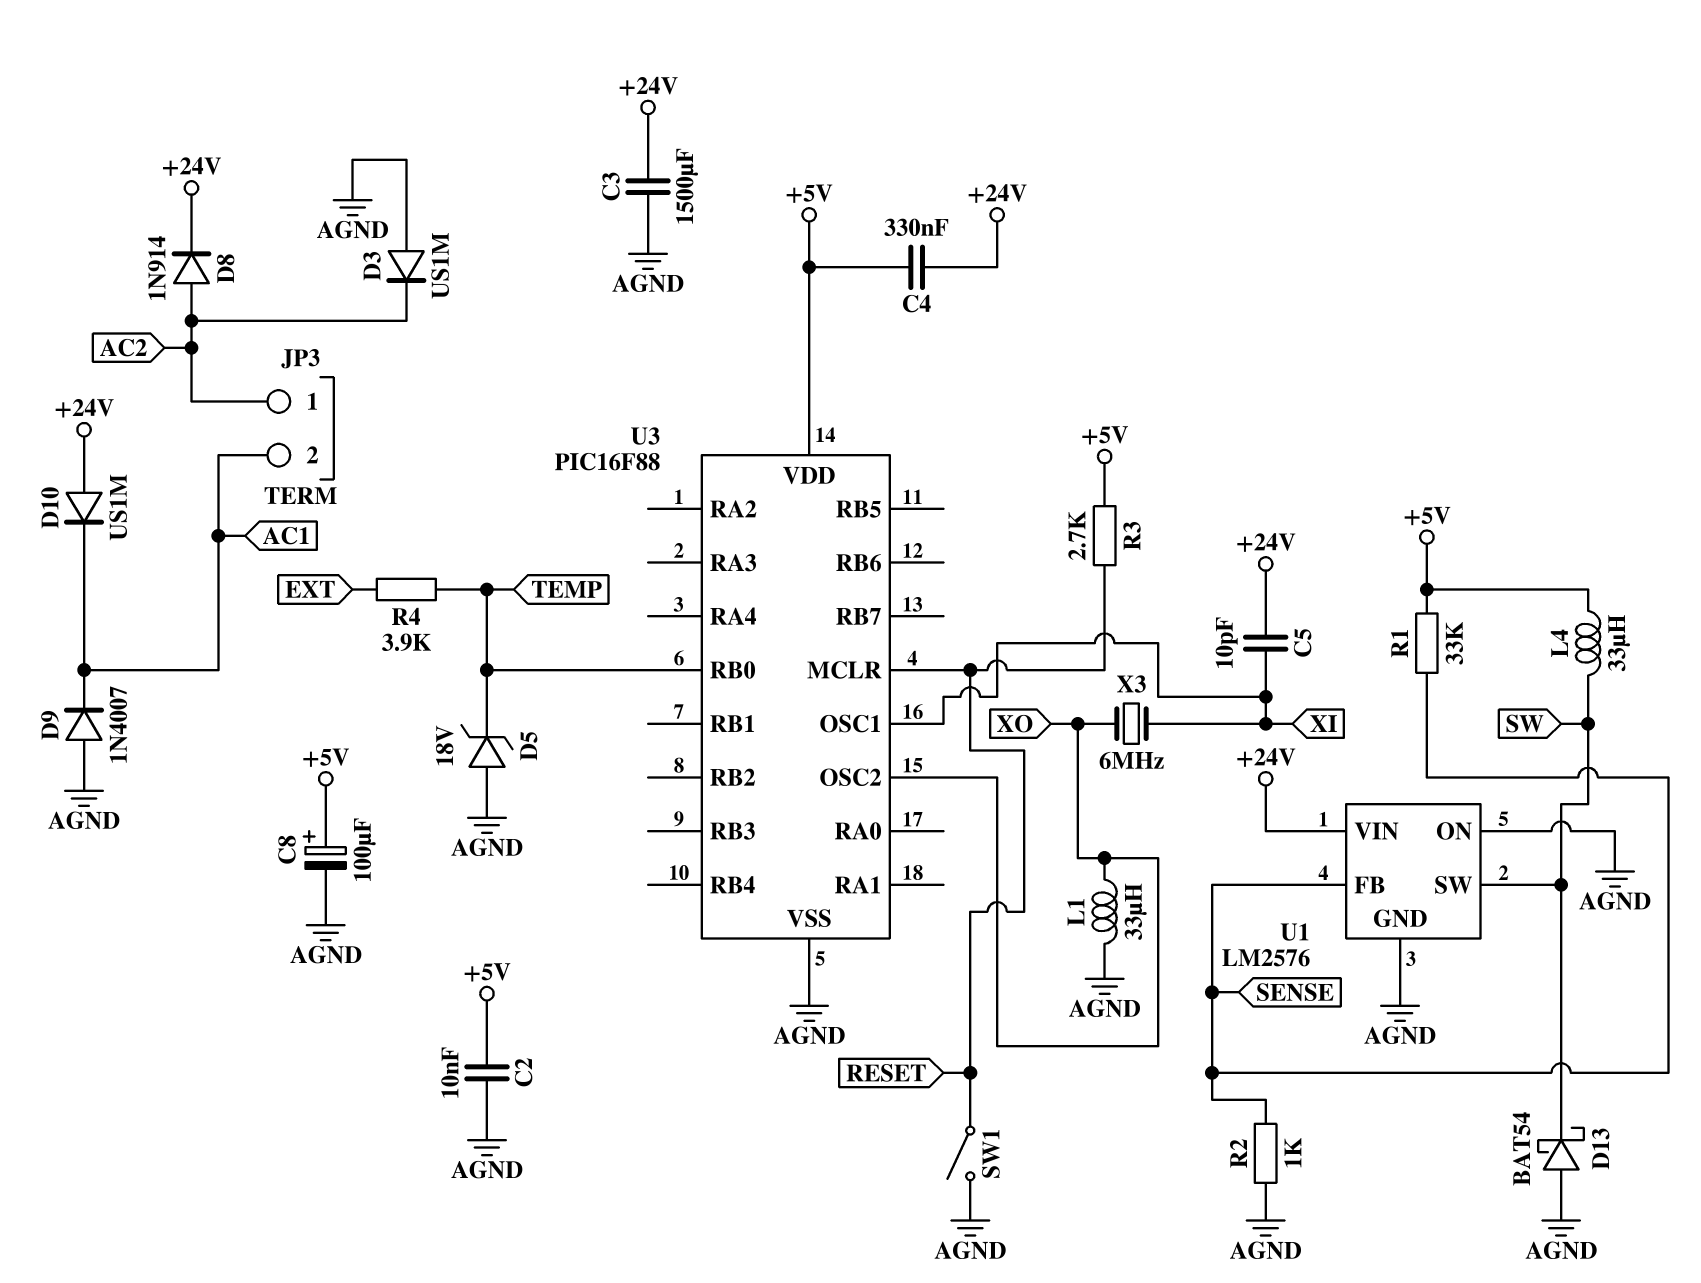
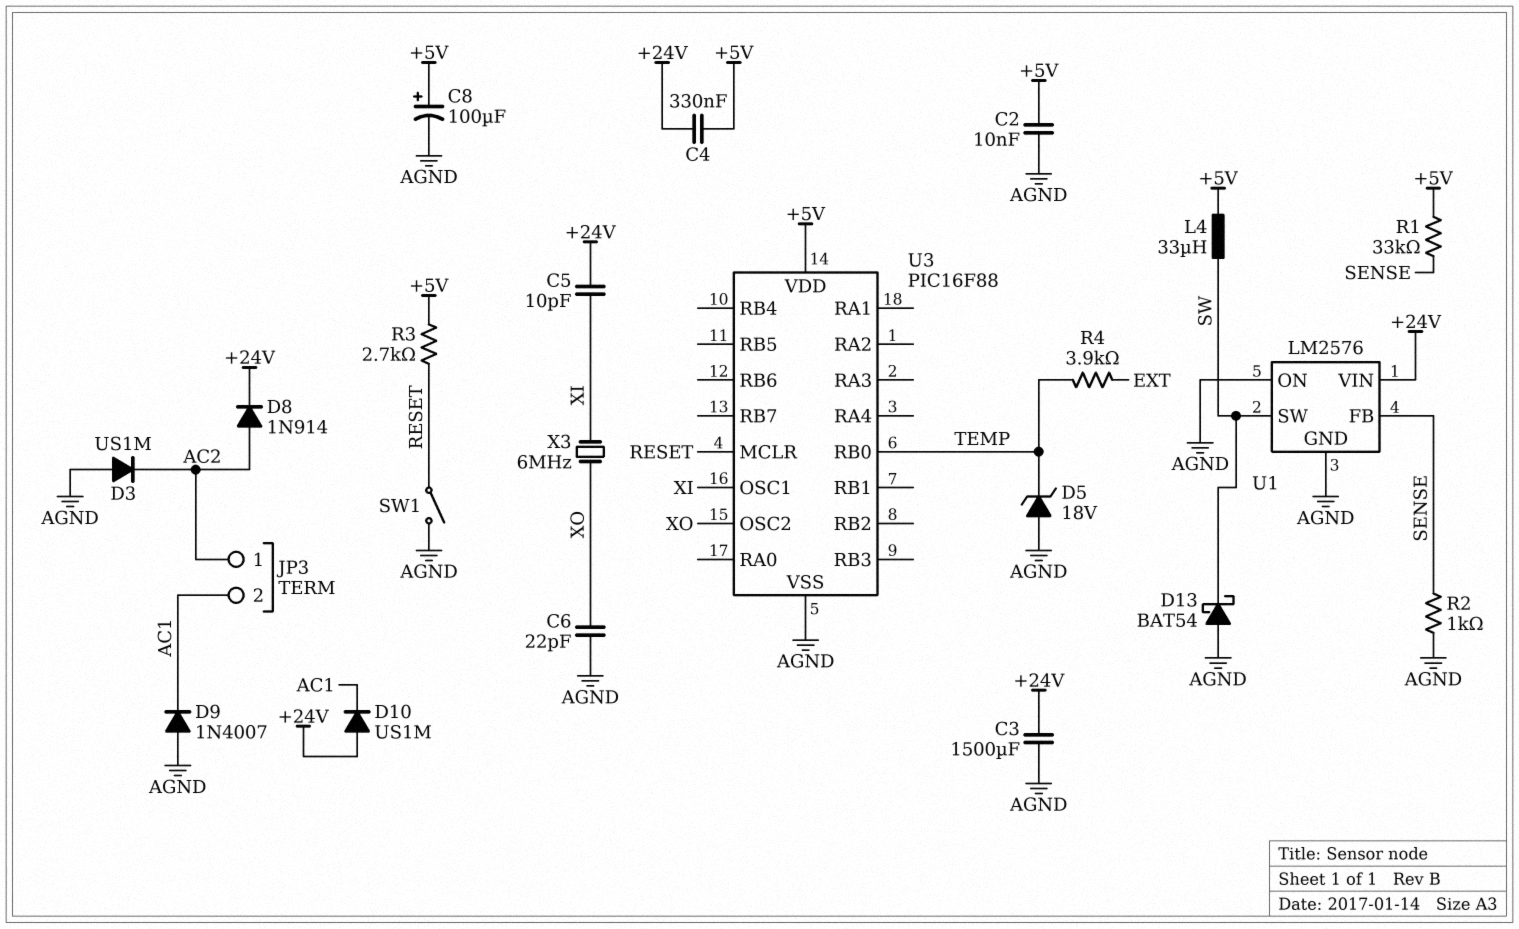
C6: none -> 22pF (AGND, XO)
L1: 33uH (AGND, XO) -> none

